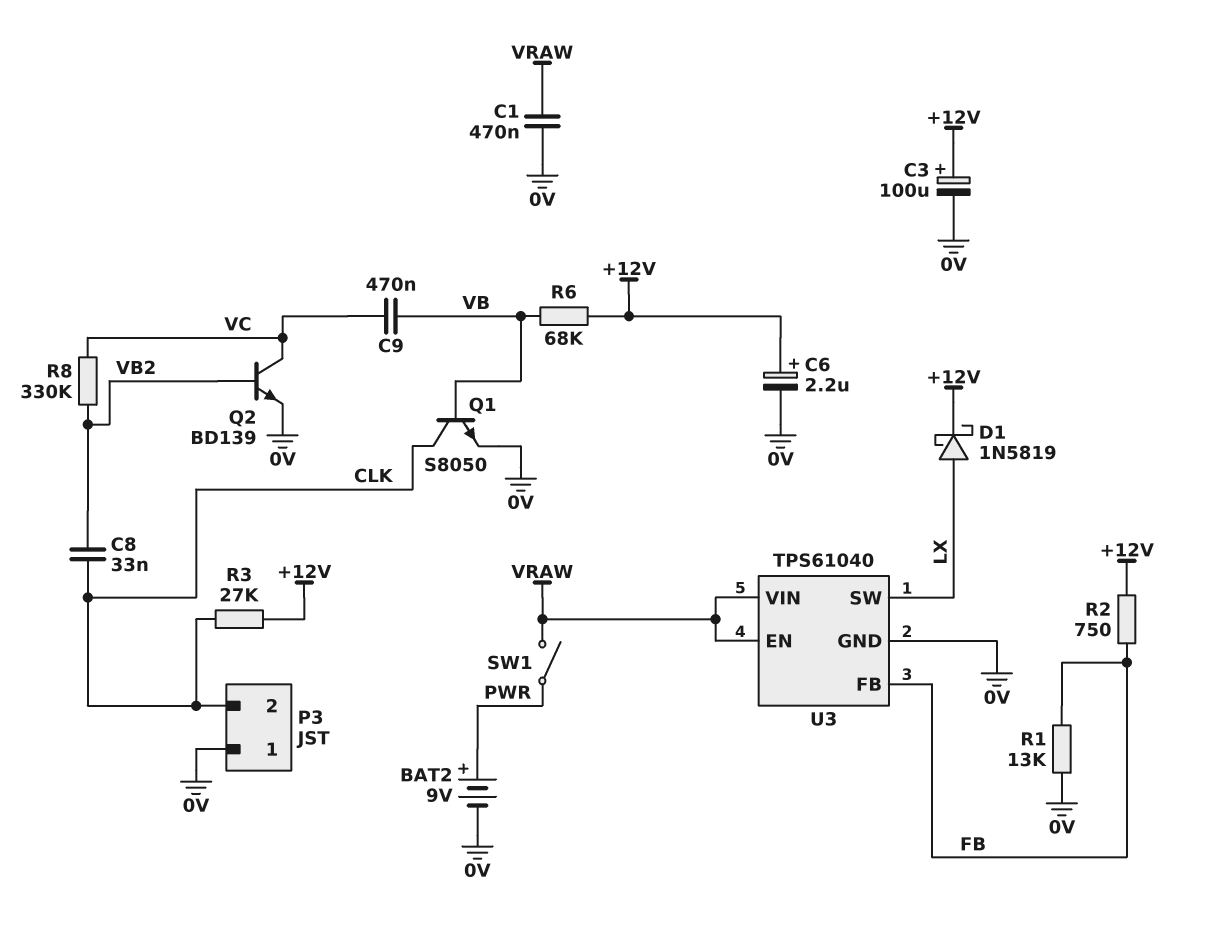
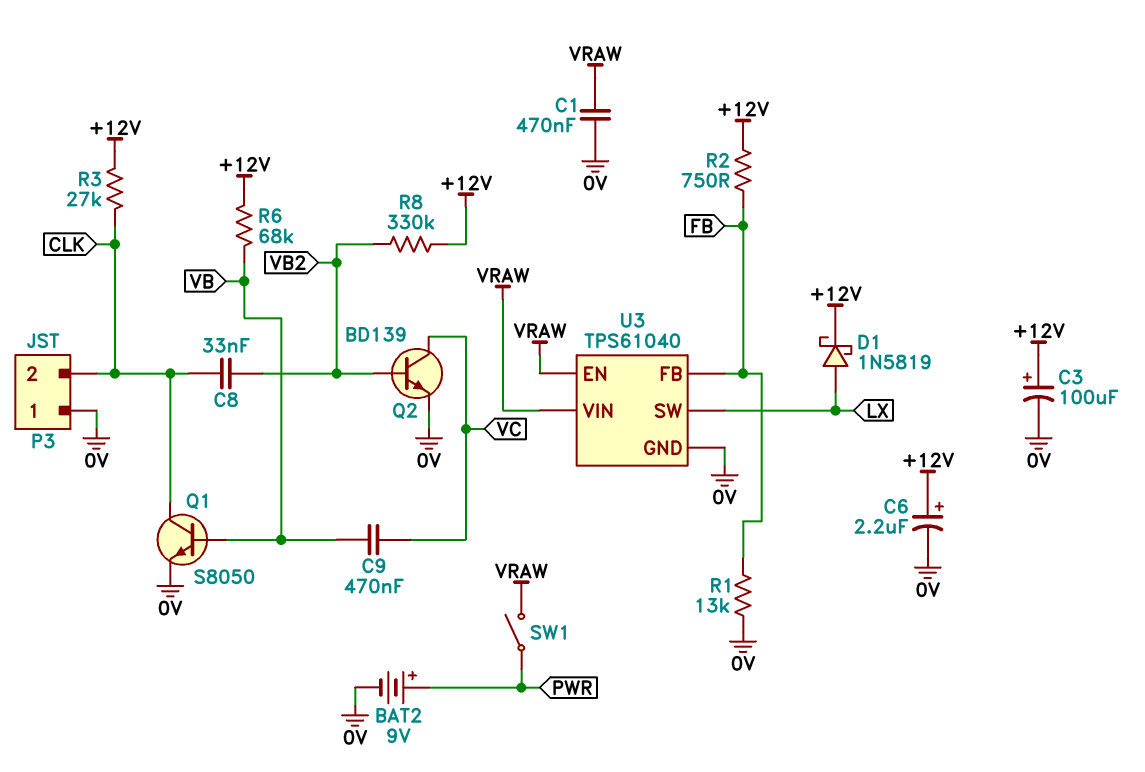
R8: 330k (VB2, VC) -> 330k (+12V, VB2)

